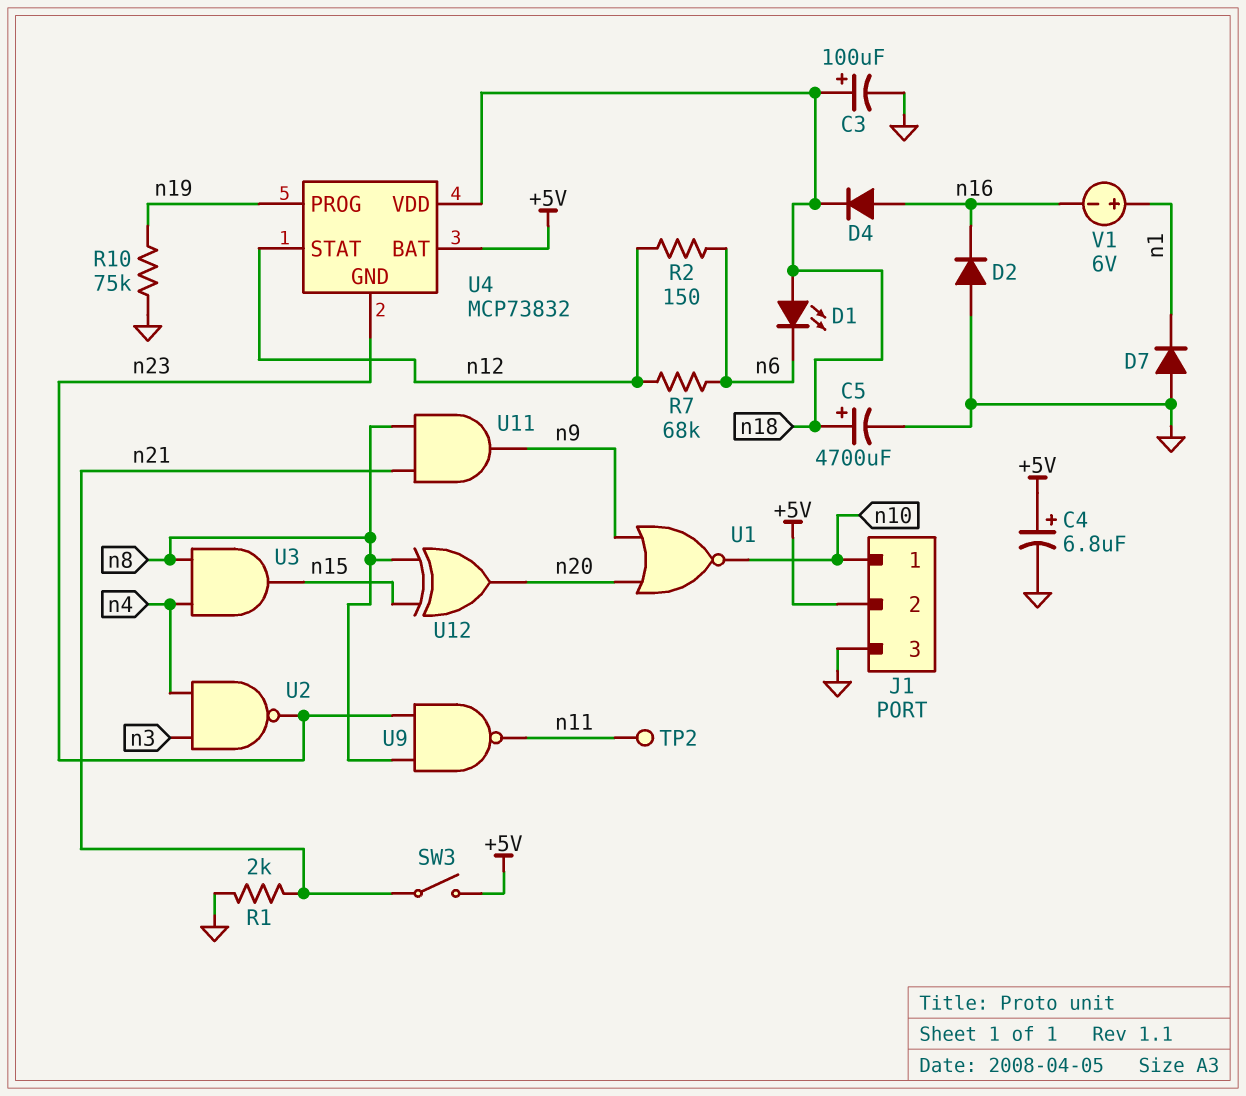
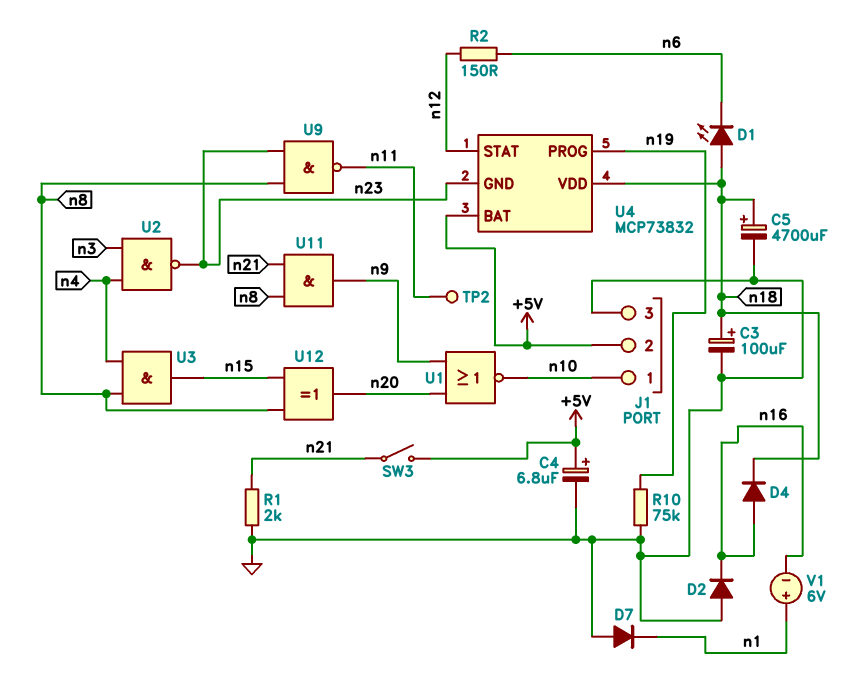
R7: 68k (n6, n12) -> none

